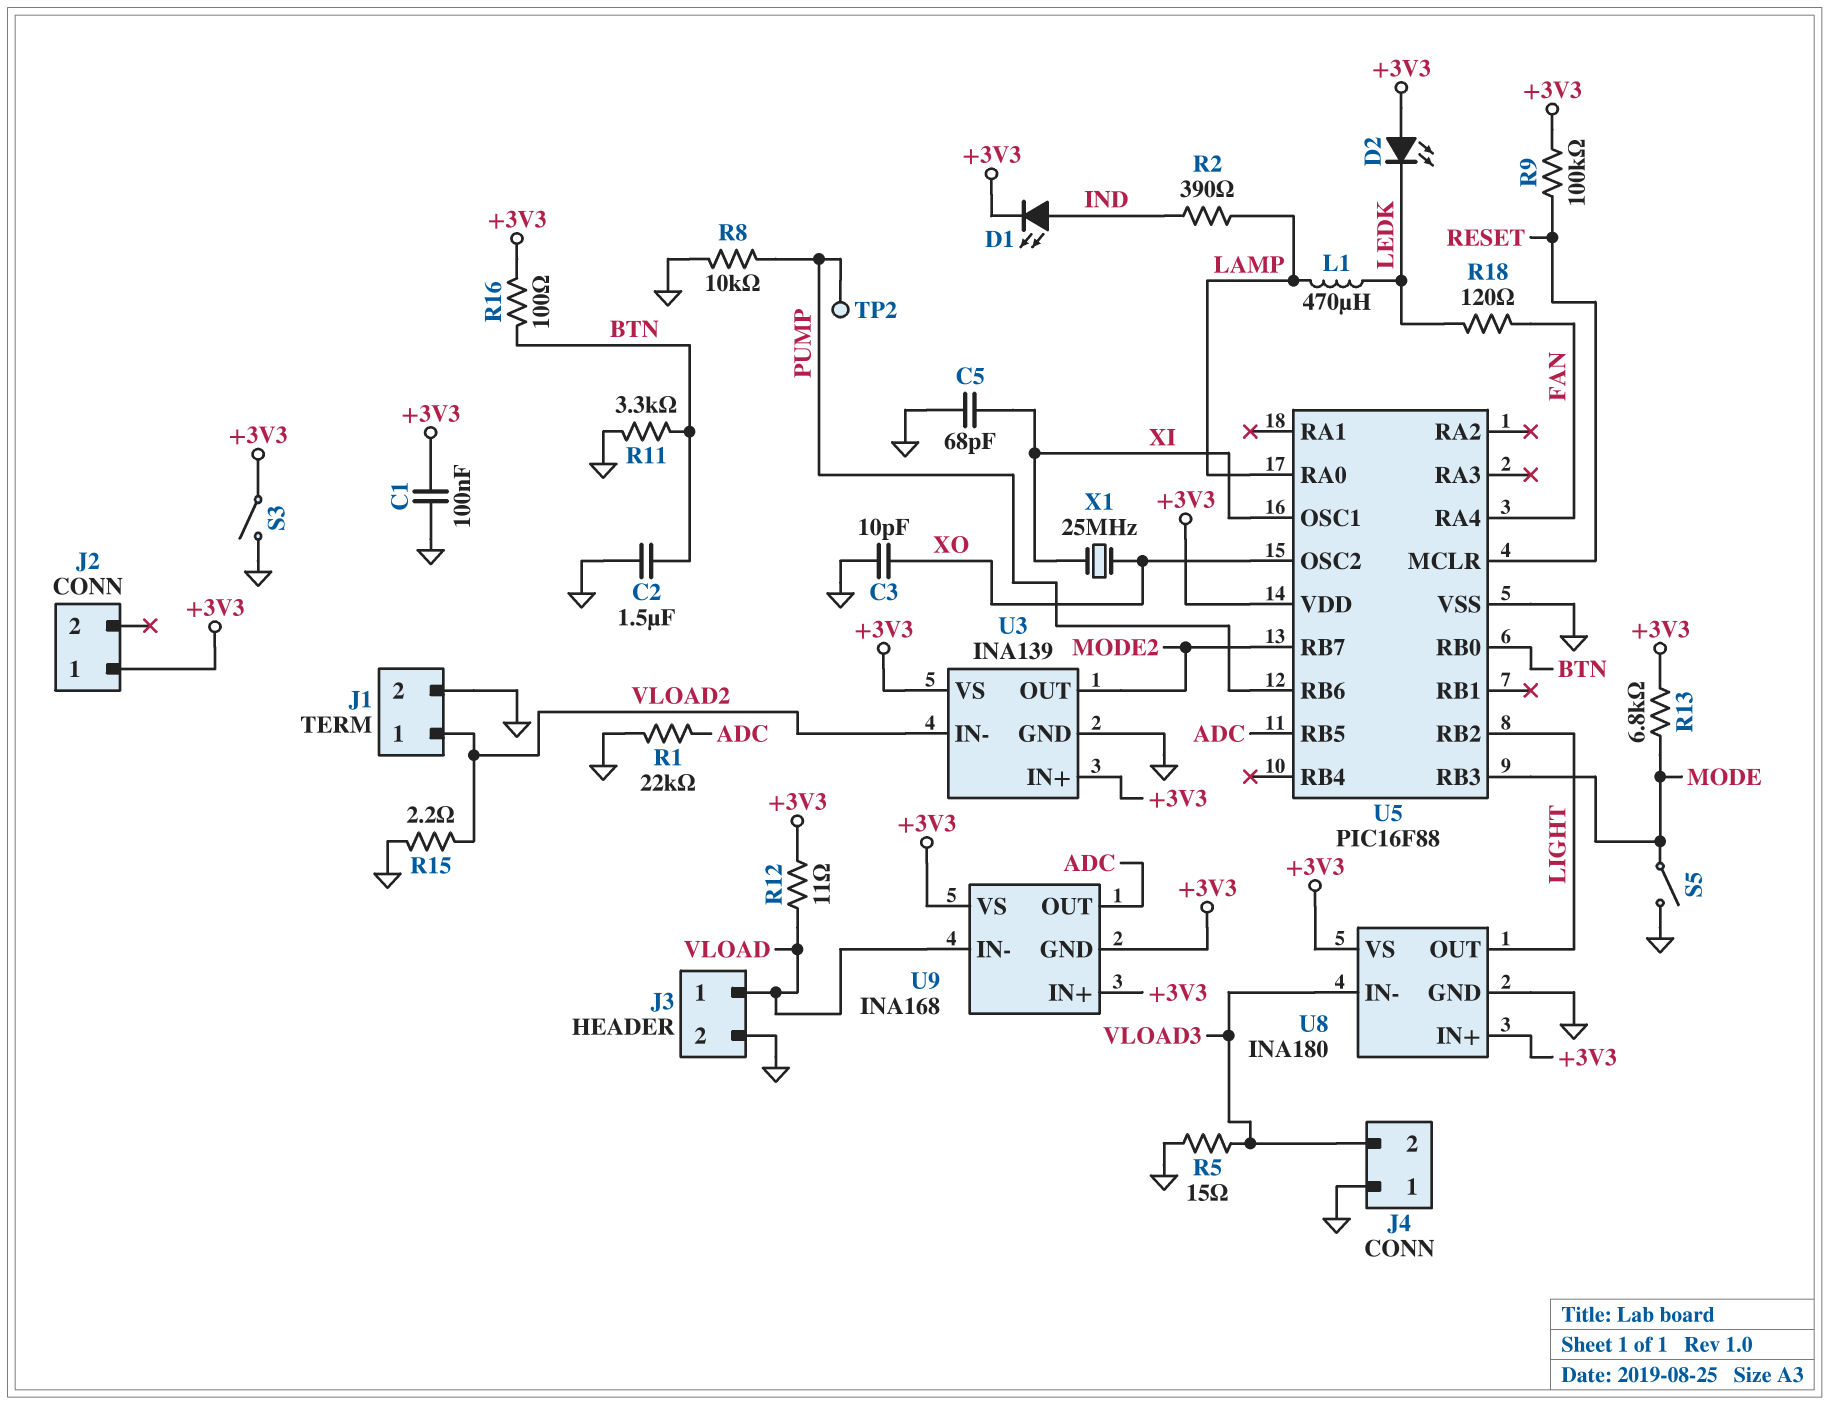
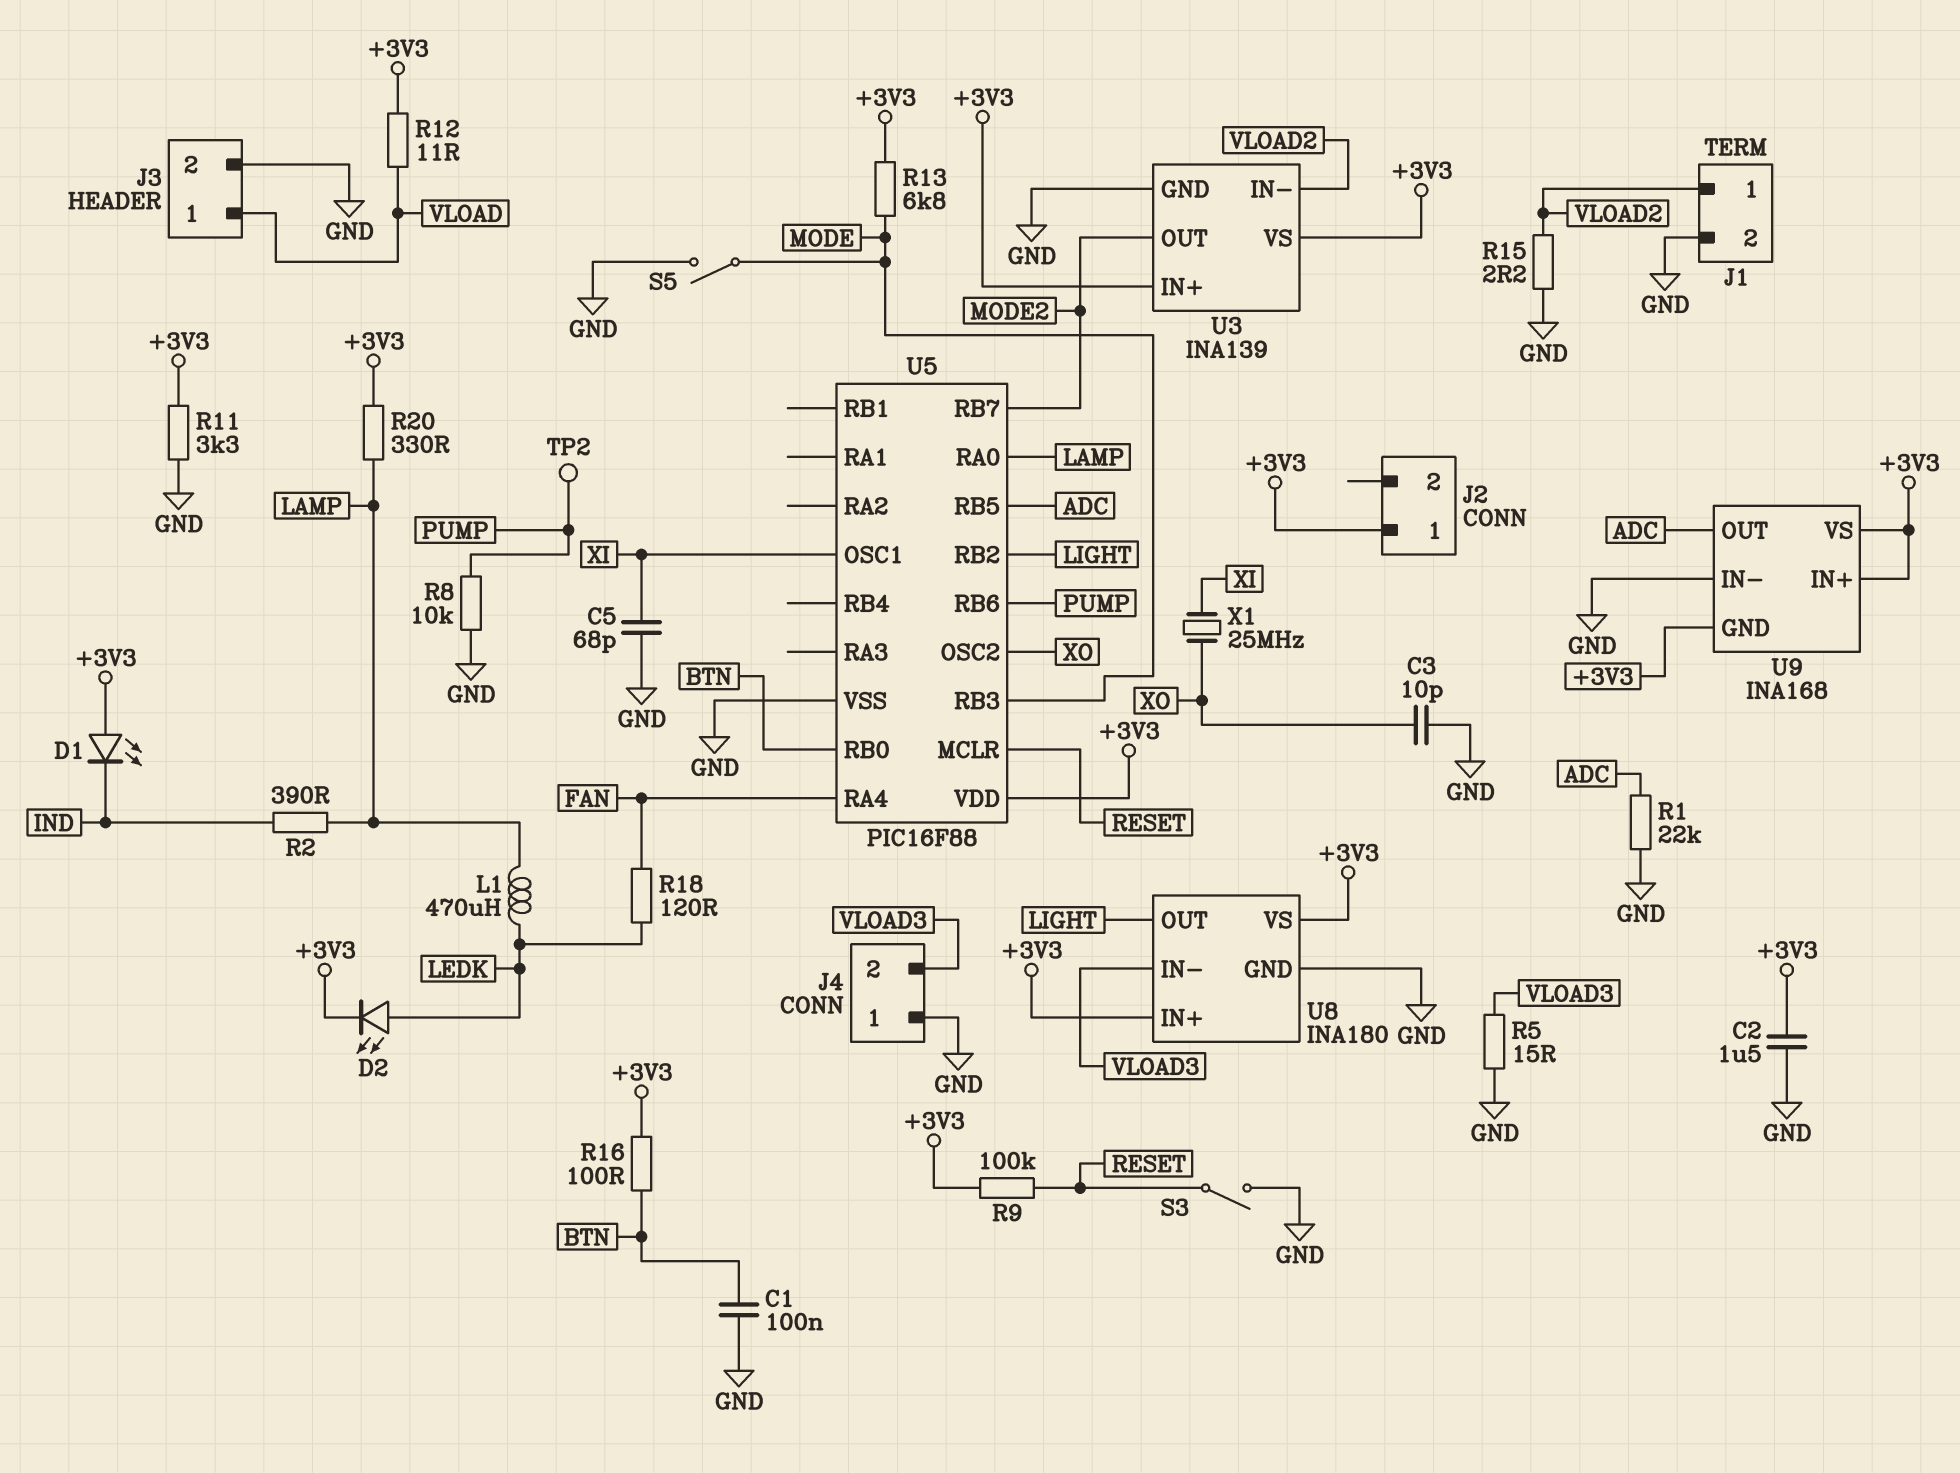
C1: 100nF (+3V3, GND) -> 100nF (BTN, GND)
C2: 1.5uF (BTN, GND) -> 1.5uF (+3V3, GND)
D1: LED (A IND, K +3V3) -> LED (A +3V3, K IND)
D2: LED (A +3V3, K LEDK) -> LED (A LEDK, K +3V3)
R11: 3.3k (BTN, GND) -> 3.3k (+3V3, GND)
R20: none -> 330 (+3V3, LAMP)
S3: switch (+3V3, GND) -> switch (GND, RESET)
U9 pin IN-: VLOAD -> GND

